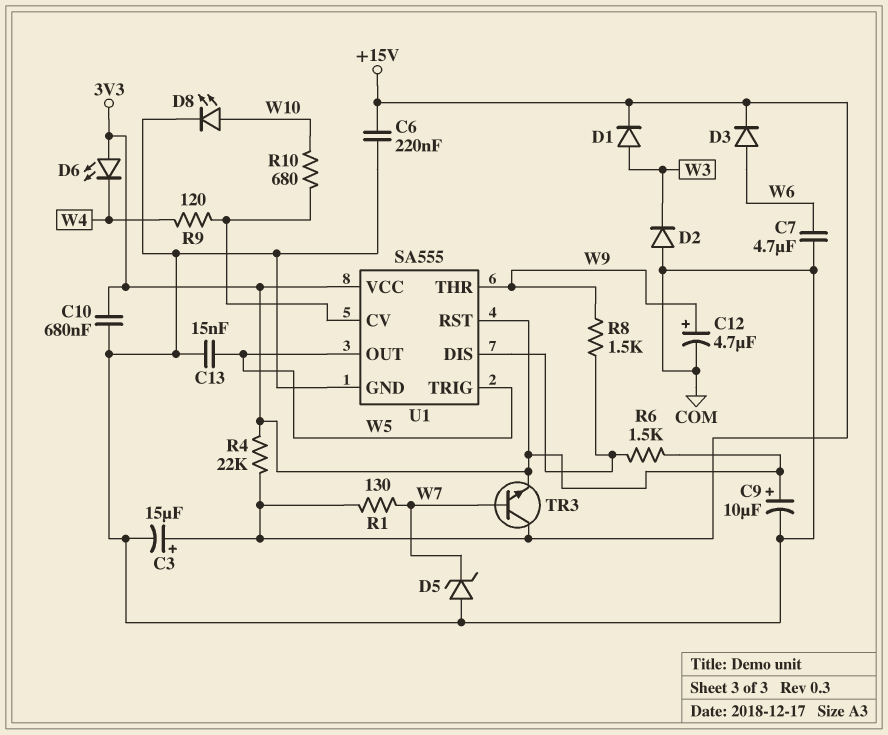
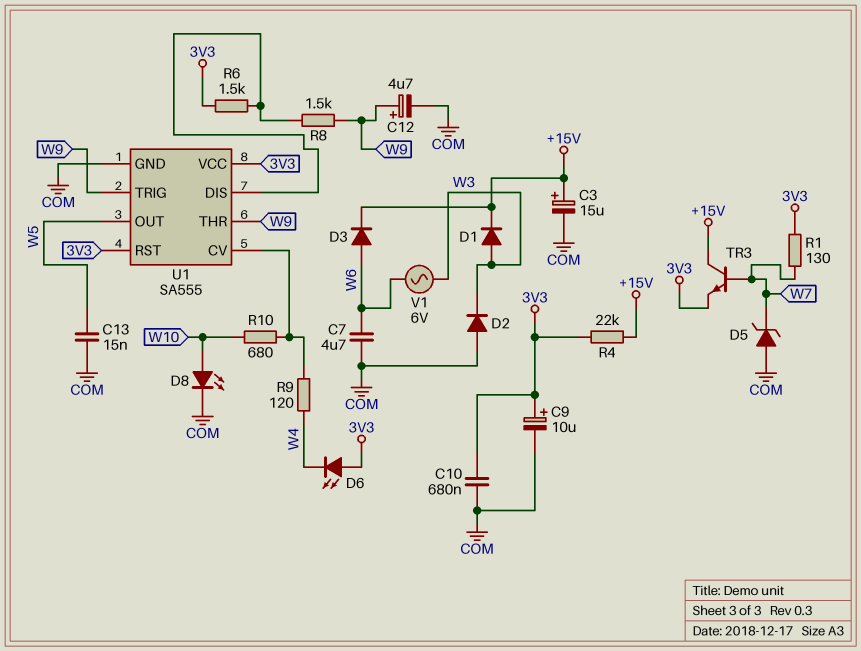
C6: 220nF (+15V, COM) -> none
R1: 130 (+15V, W7) -> 130 (3V3, W7)
U1 pin TRIG: W5 -> W9
V1: none -> AC 6V (W3, W6)

